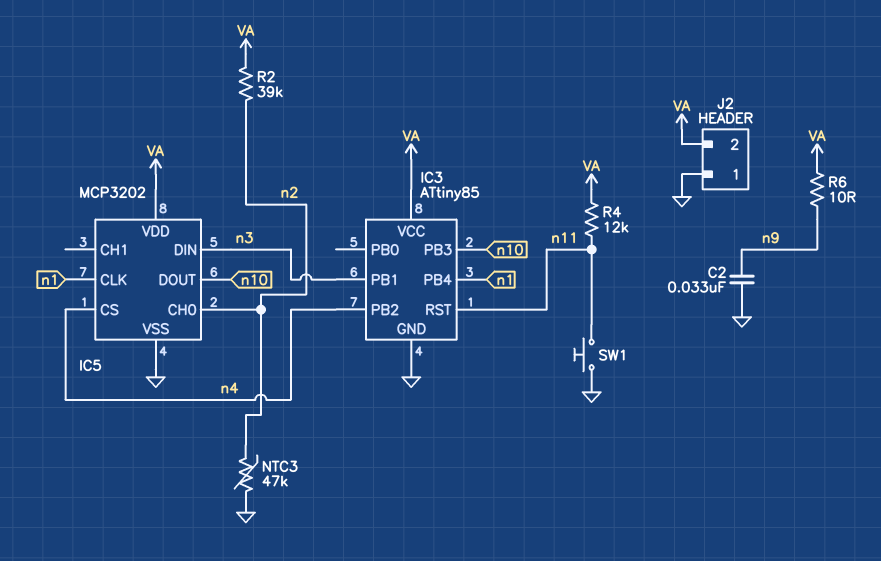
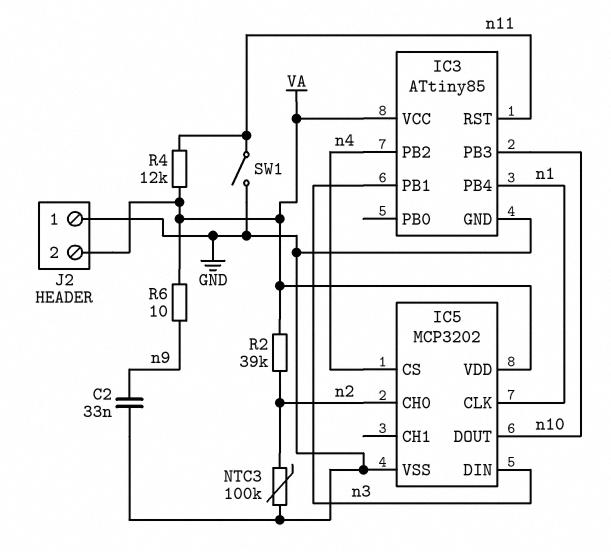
NTC3: 47k (GND, n2) -> 100k (GND, n2)
SW1: button (GND, n11) -> switch (GND, n11)

